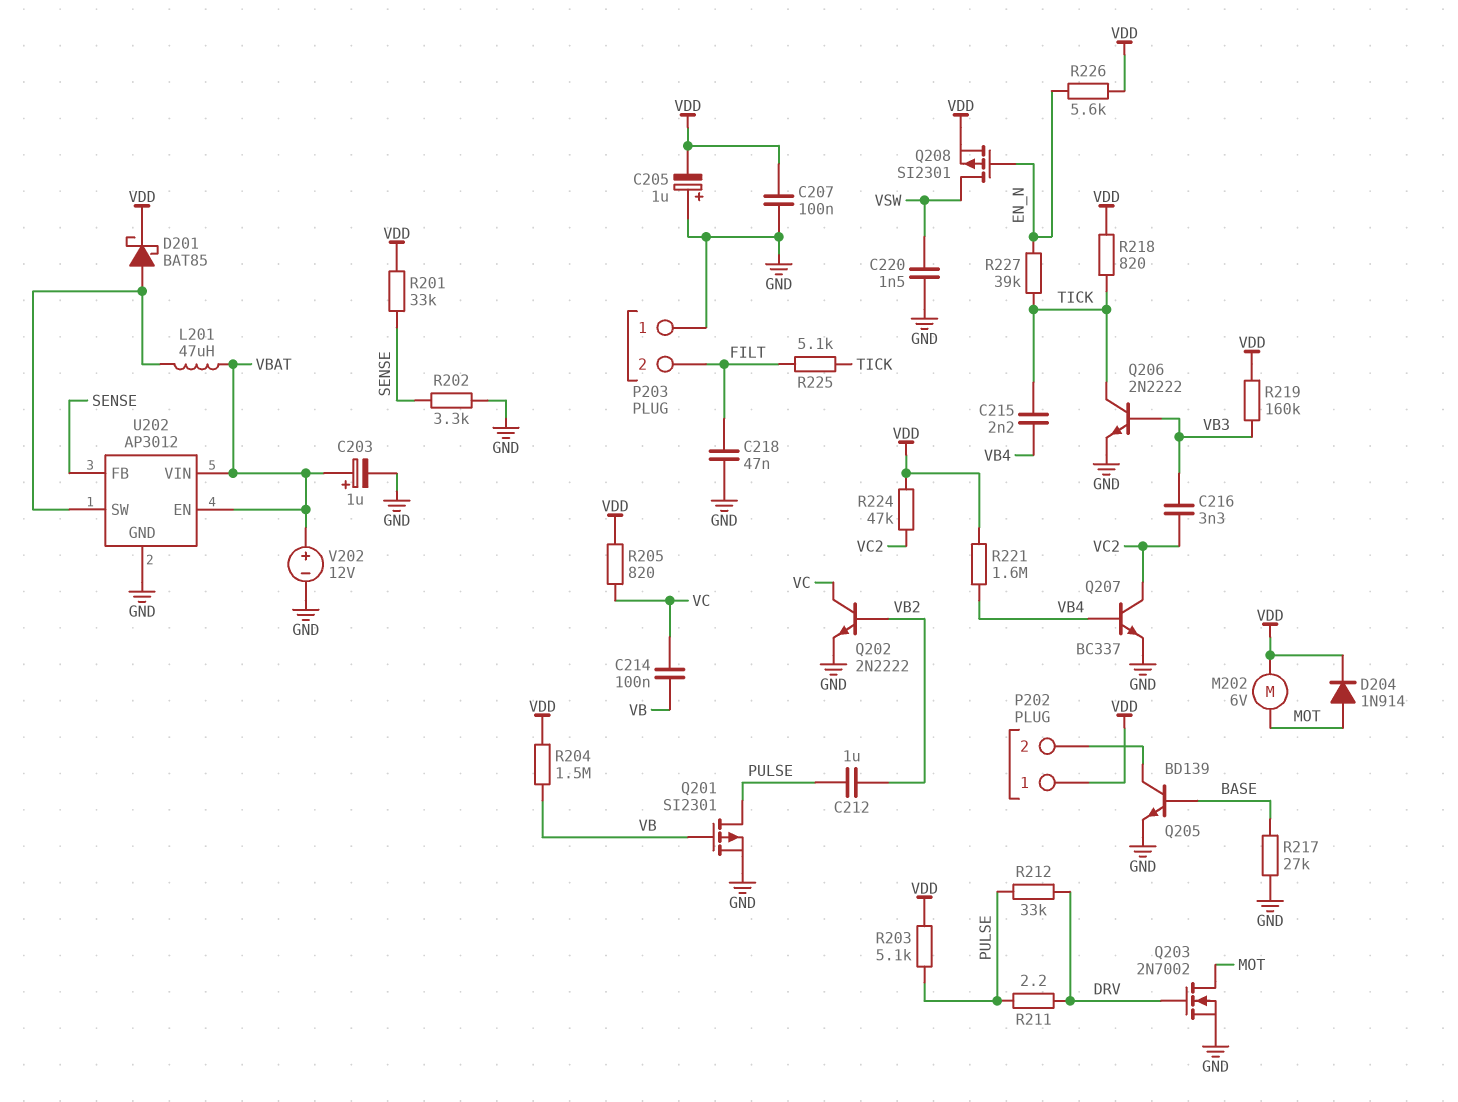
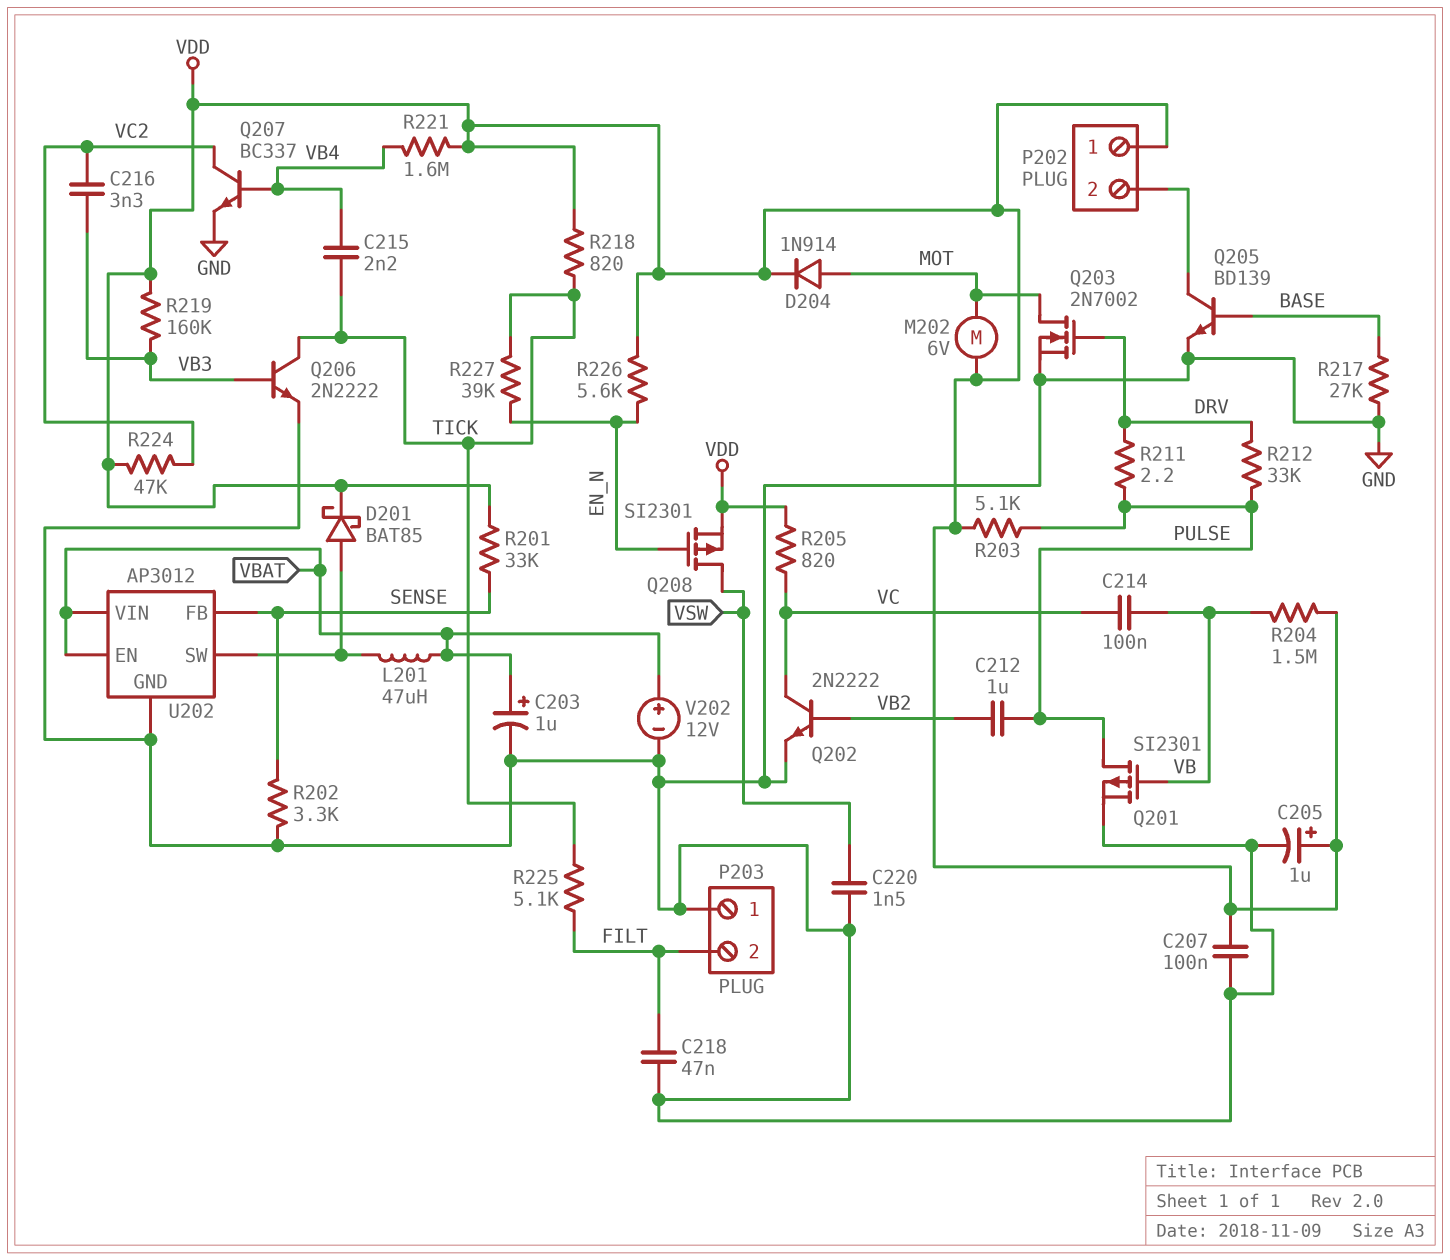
C205: 1uF (plus GND, minus VDD) -> 1uF (plus VDD, minus GND)

